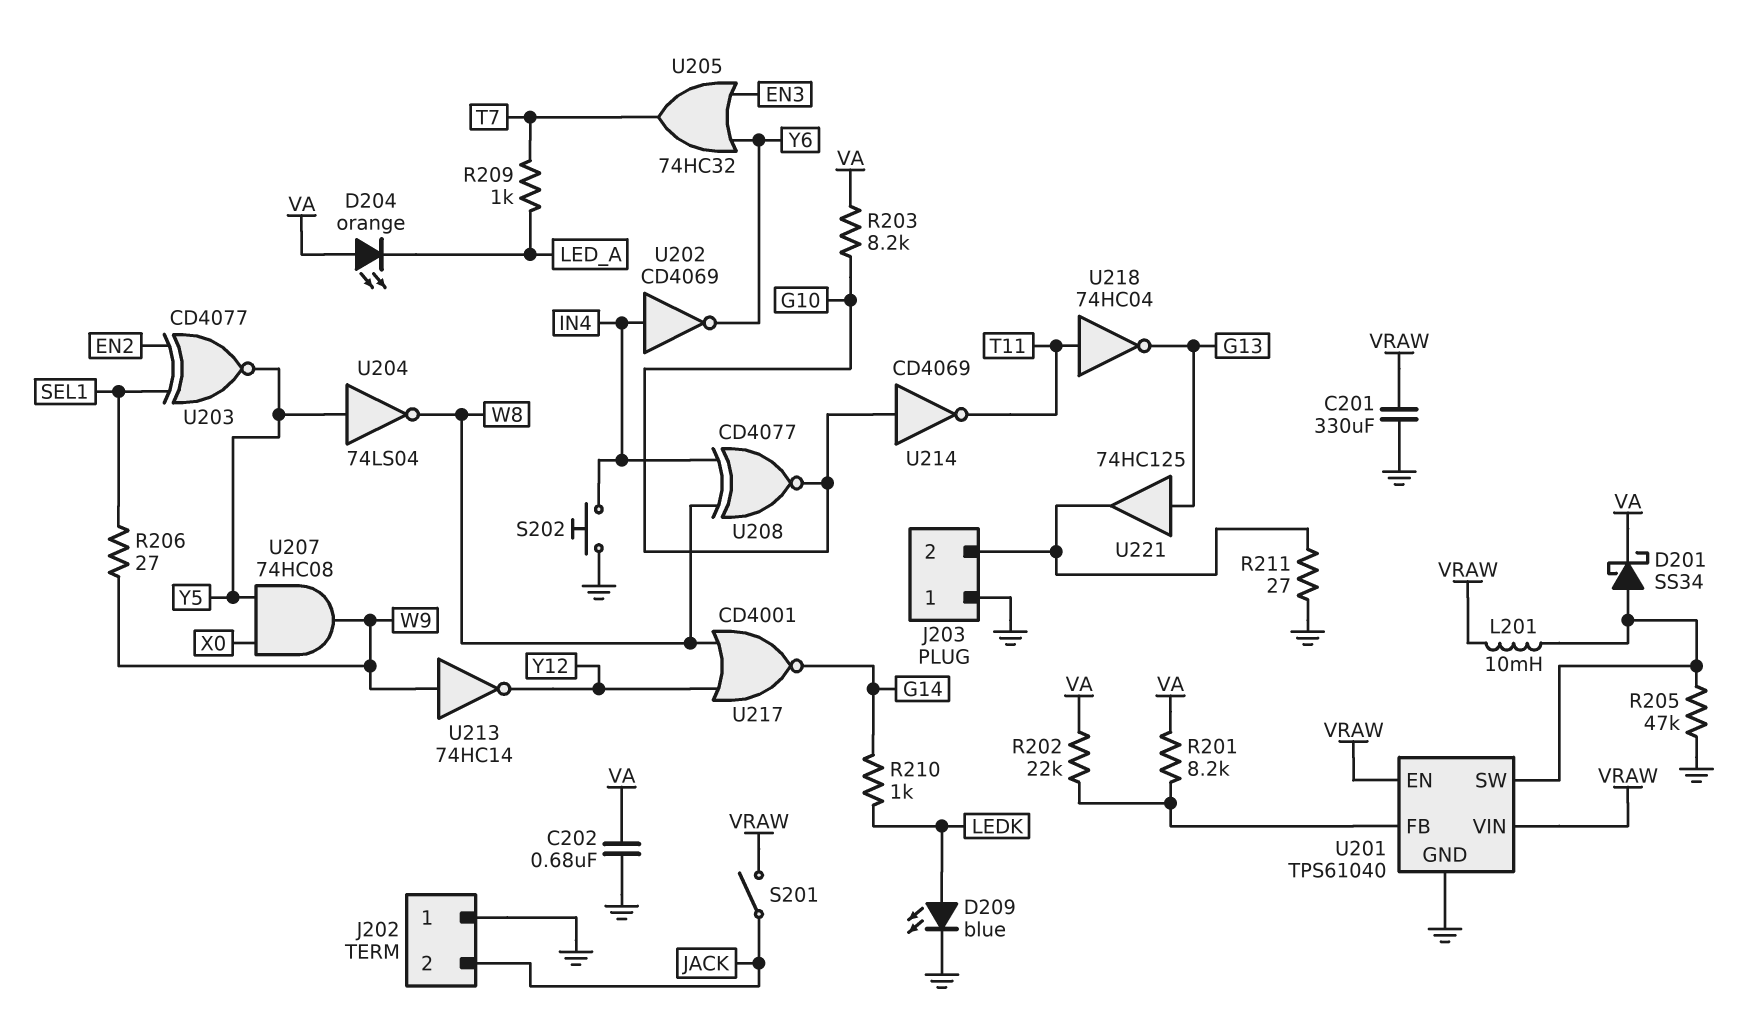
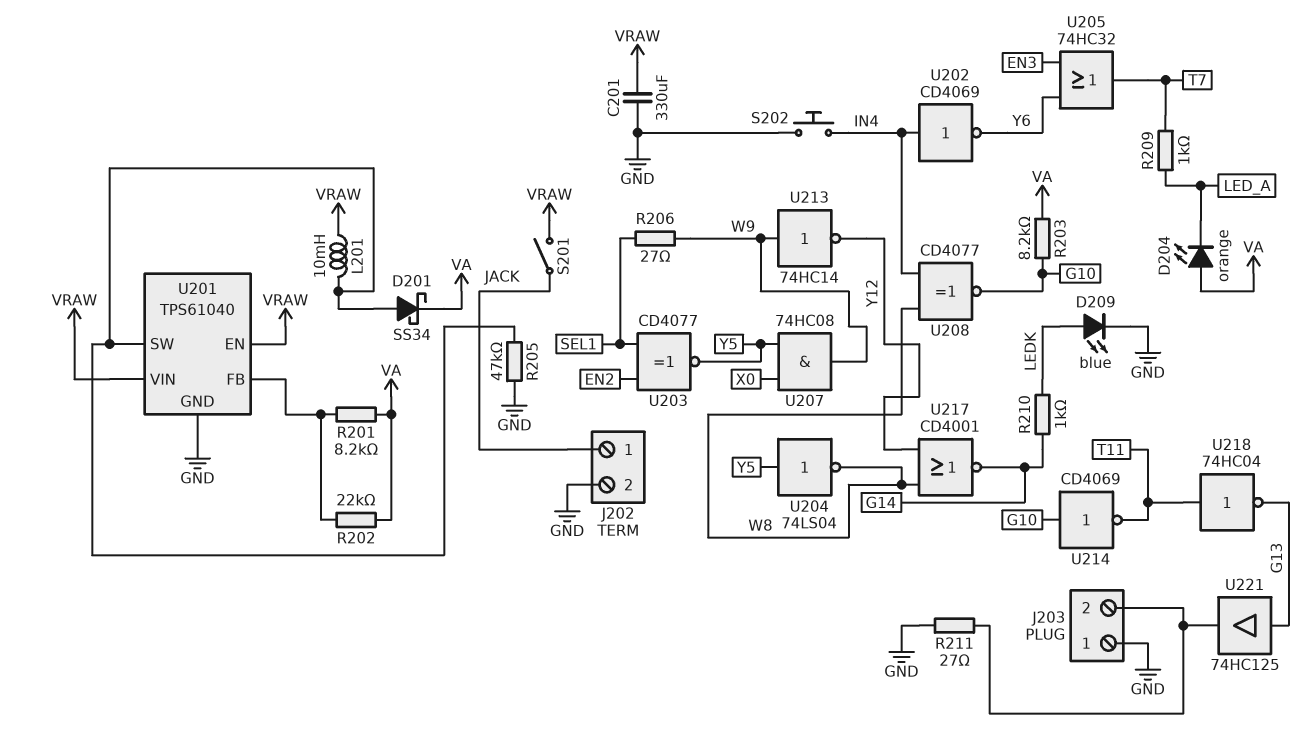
C202: 680nF (GND, VA) -> none
J202 pin 1: GND -> JACK
J202 pin 2: JACK -> GND

